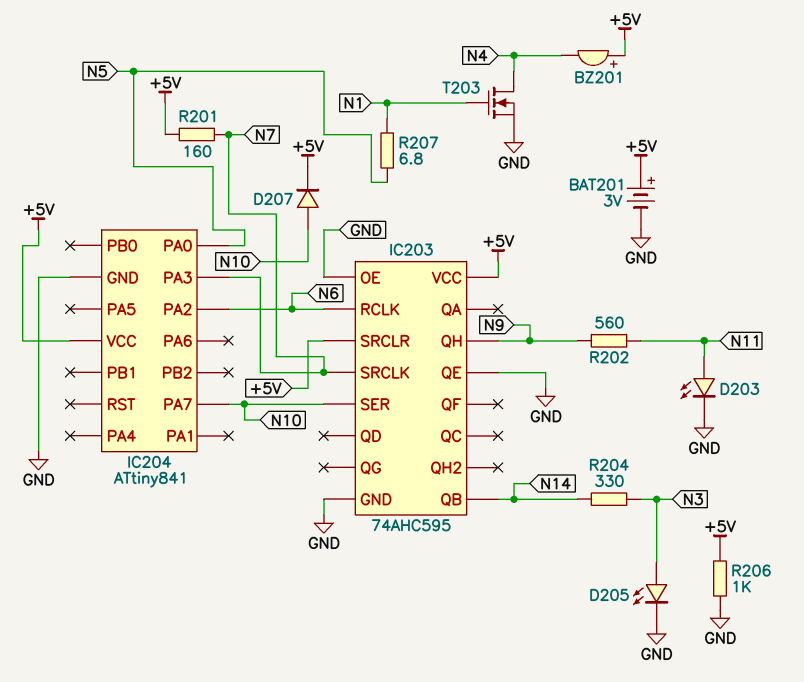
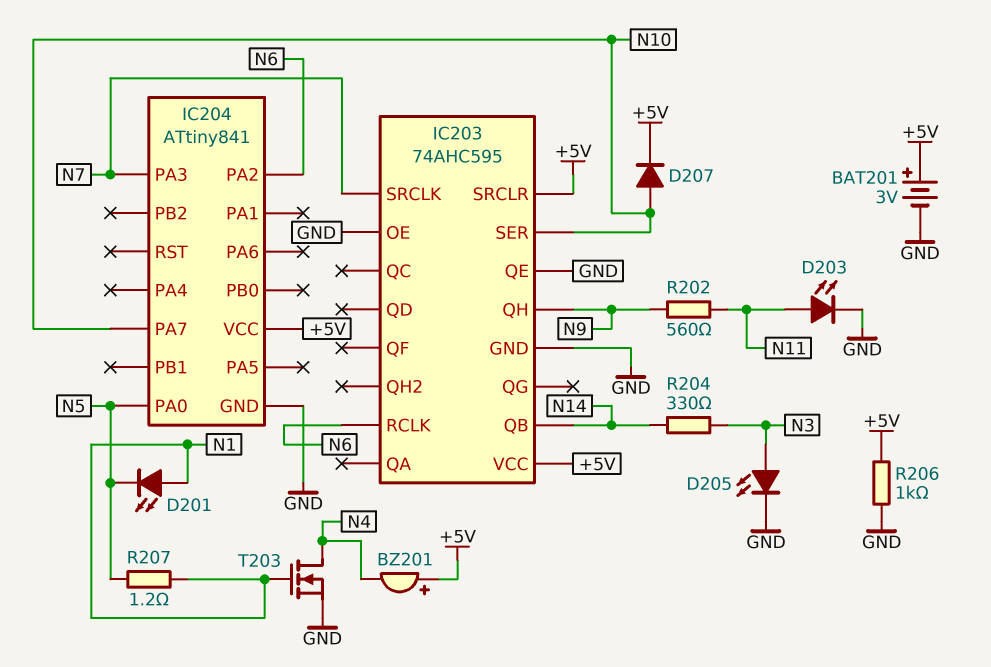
D201: none -> LED (A N1, K N5)
R201: 160 (+5V, N7) -> none
R207: 6.8 (N1, N5) -> 1.2 (N1, N5)

